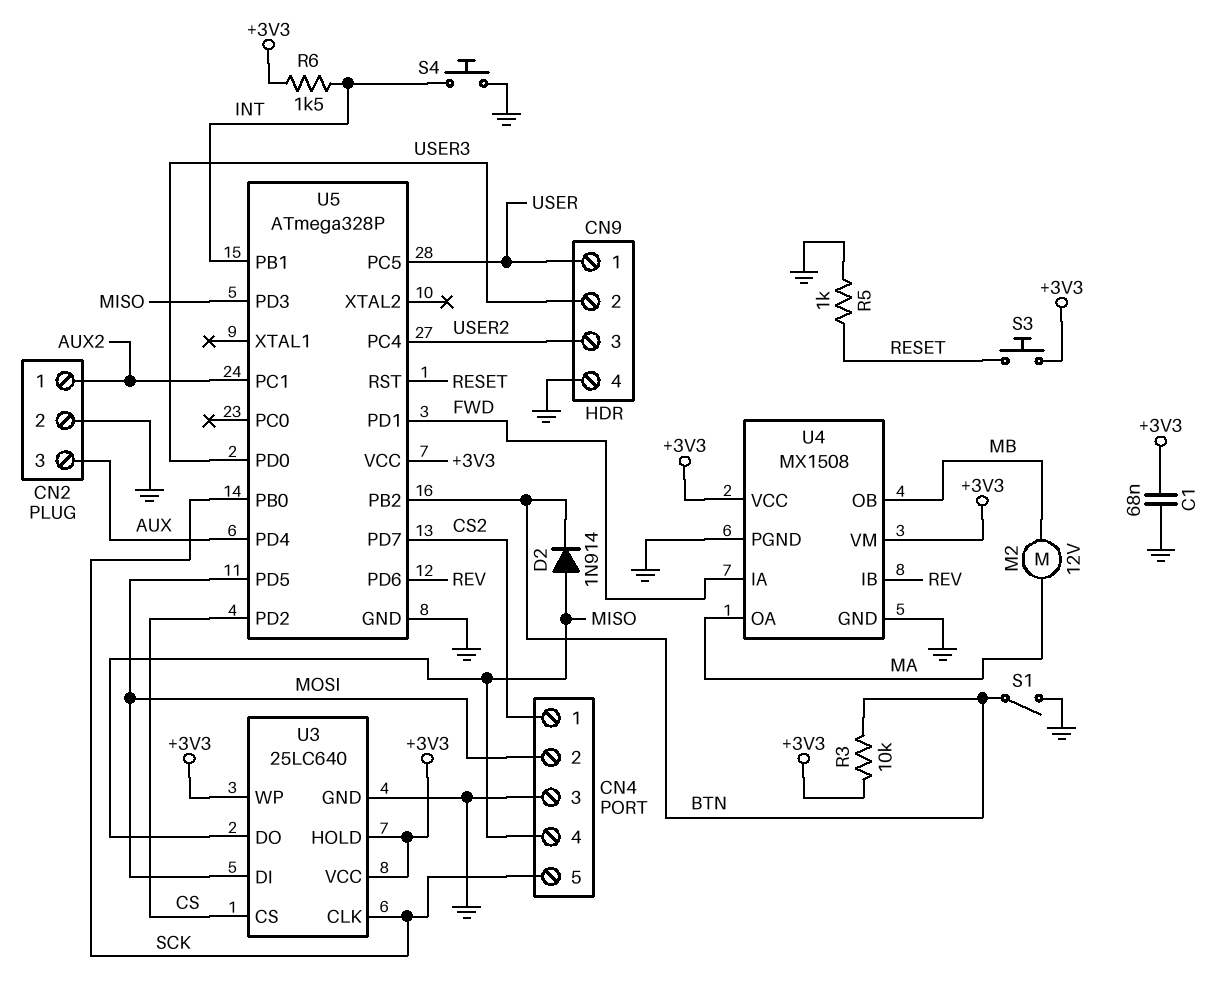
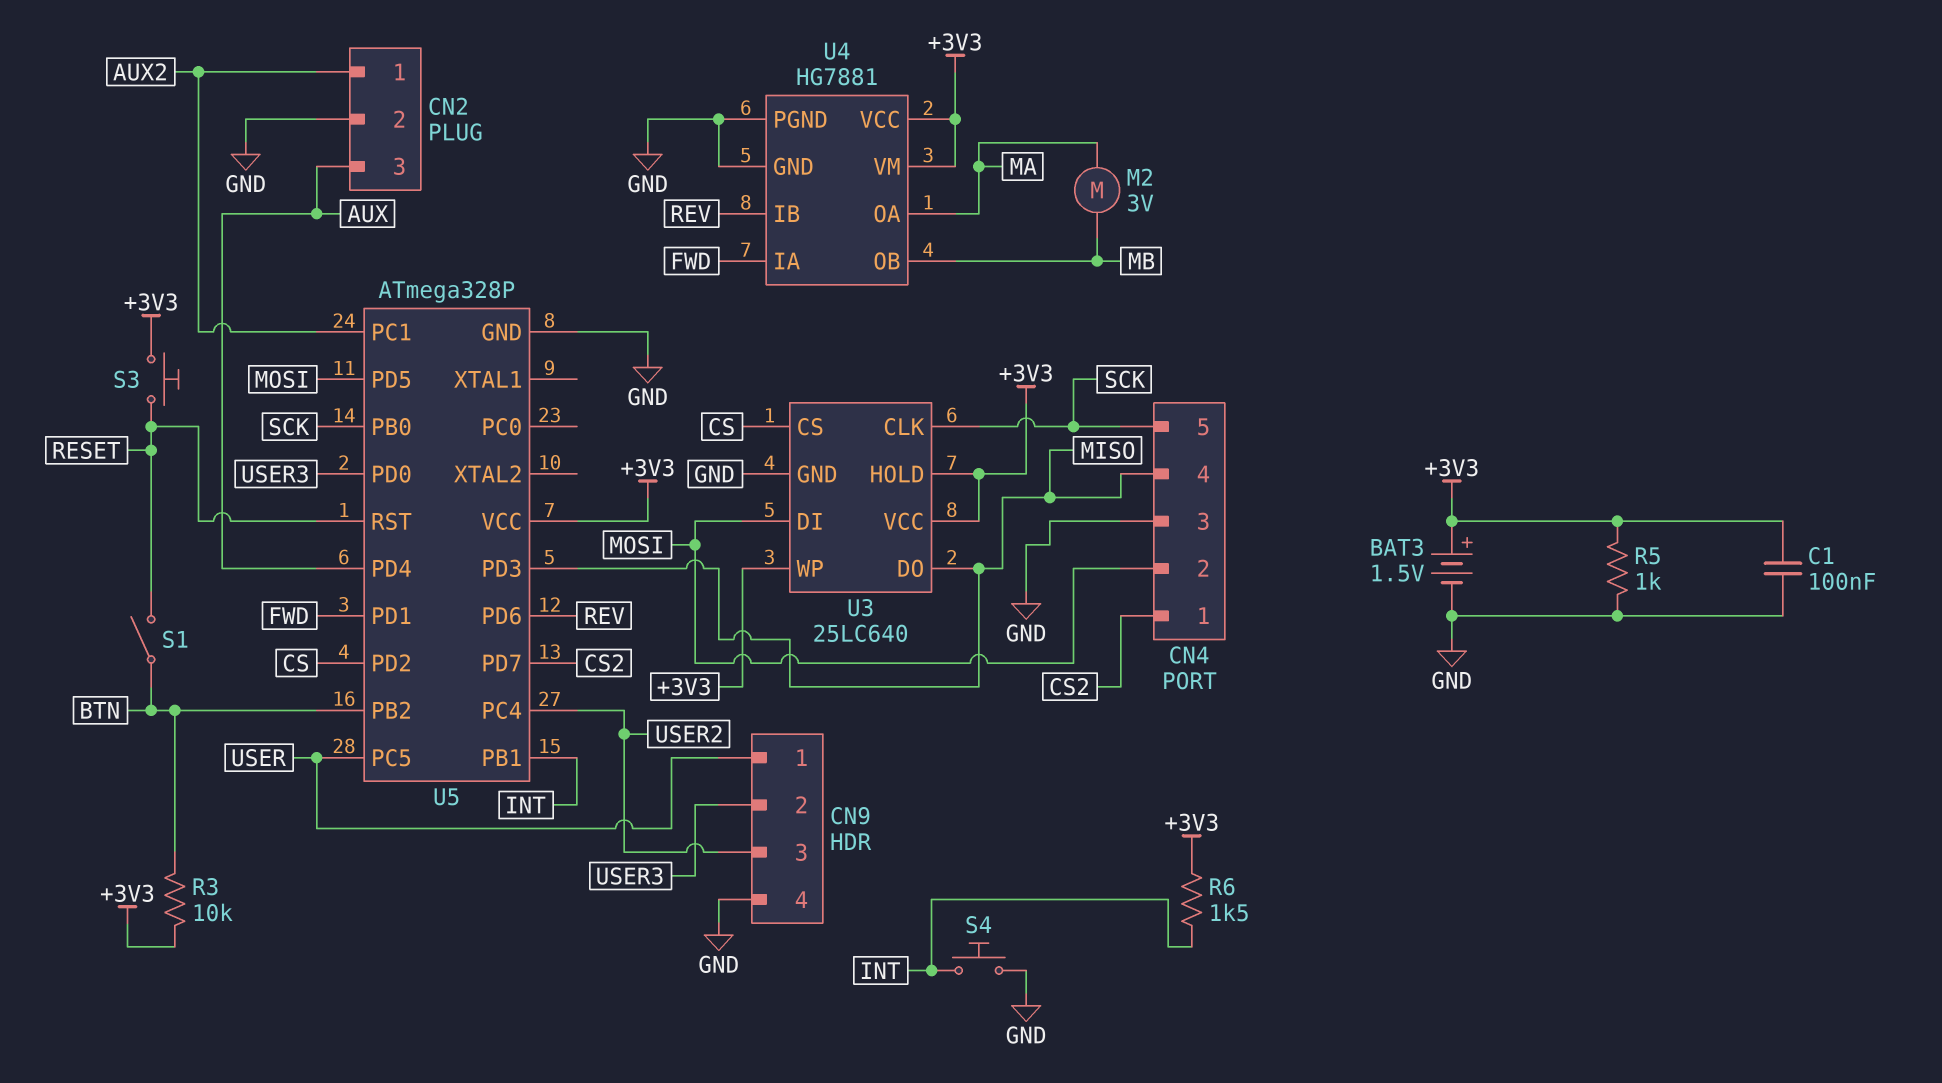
BAT3: none -> 1.5V (plus +3V3, minus GND)
C1: 68nF (+3V3, GND) -> 100nF (+3V3, GND)
D2: diode 1N914 (A MISO, K BTN) -> none
M2: motor 12V (MA, MB) -> motor 3V (MA, MB)
R5: 1k (GND, RESET) -> 1k (+3V3, GND)
S1: switch (BTN, GND) -> switch (BTN, RESET)
U4: MX1508 -> HG7881

